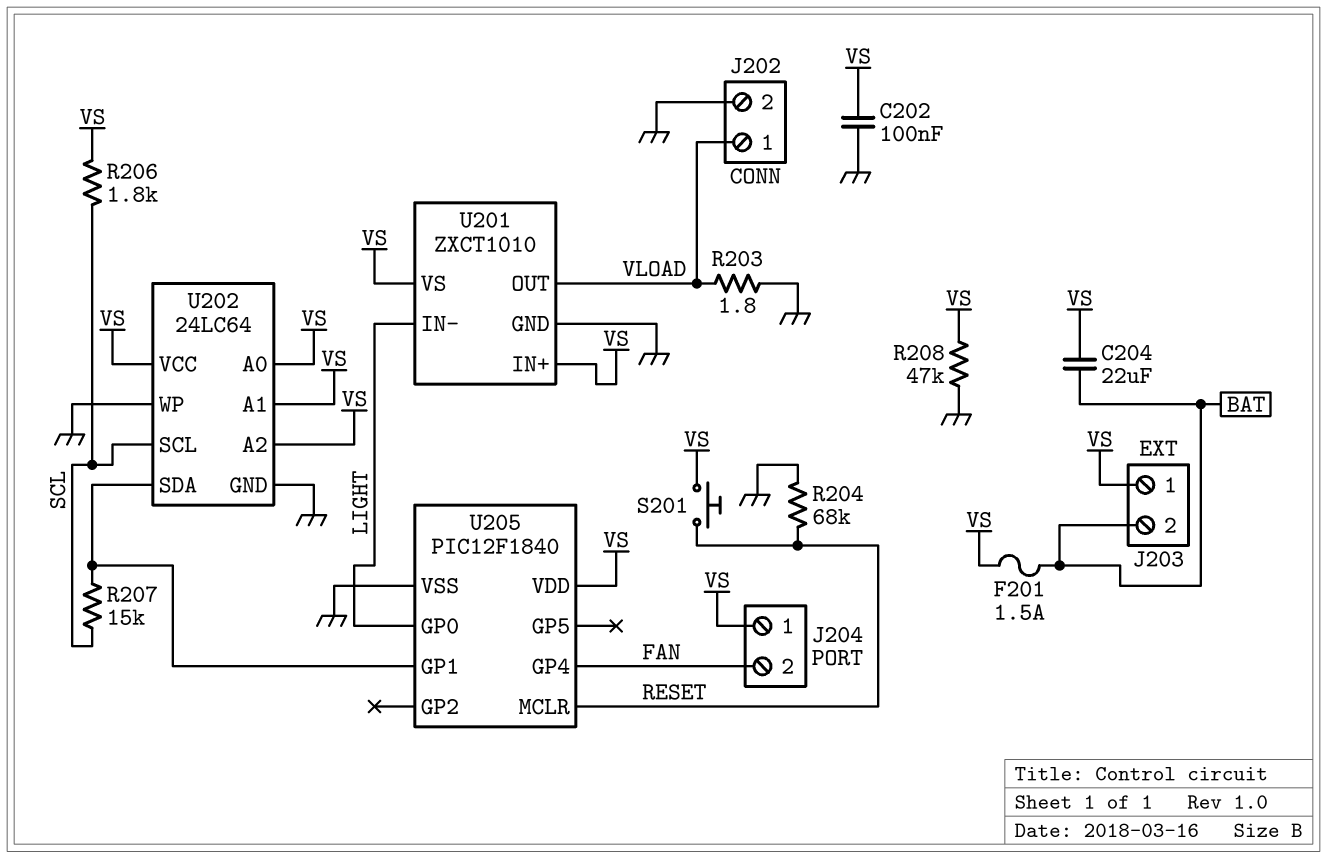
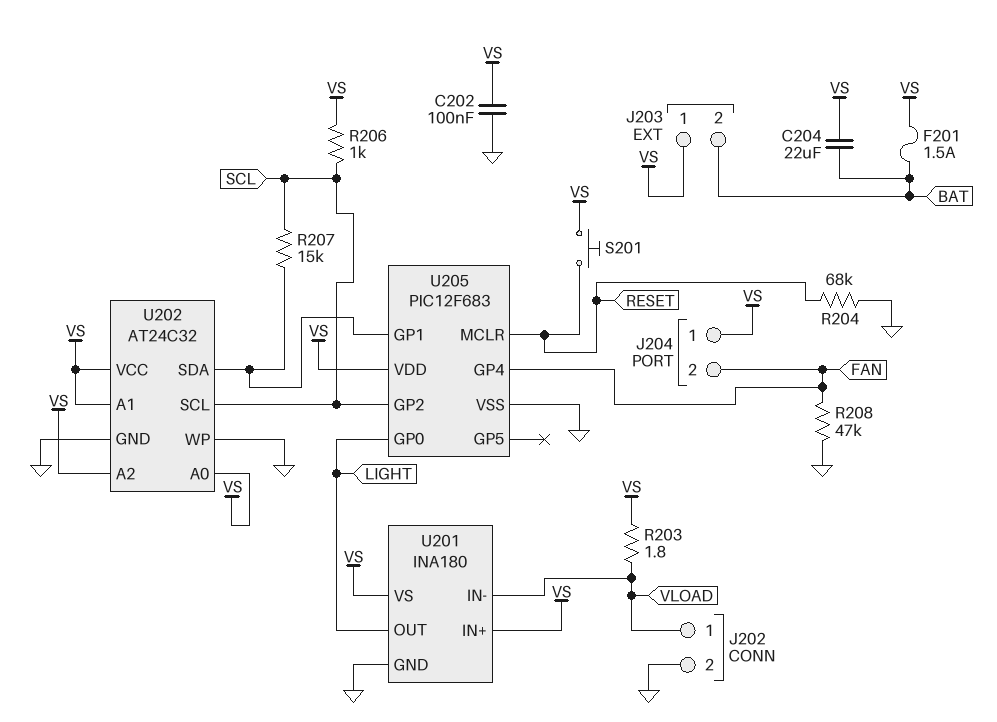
R203: 1.8 (GND, VLOAD) -> 1.8 (VLOAD, VS)
R206: 1.8k (SCL, VS) -> 1k (SCL, VS)
R208: 47k (GND, VS) -> 47k (FAN, GND)
U201: ZXCT1010 -> INA180
U201 pin IN-: LIGHT -> VLOAD
U201 pin OUT: VLOAD -> LIGHT
U202: 24LC64 -> AT24C32
U205: PIC12F1840 -> PIC12F683
U205 pin GP2: none -> SCL

